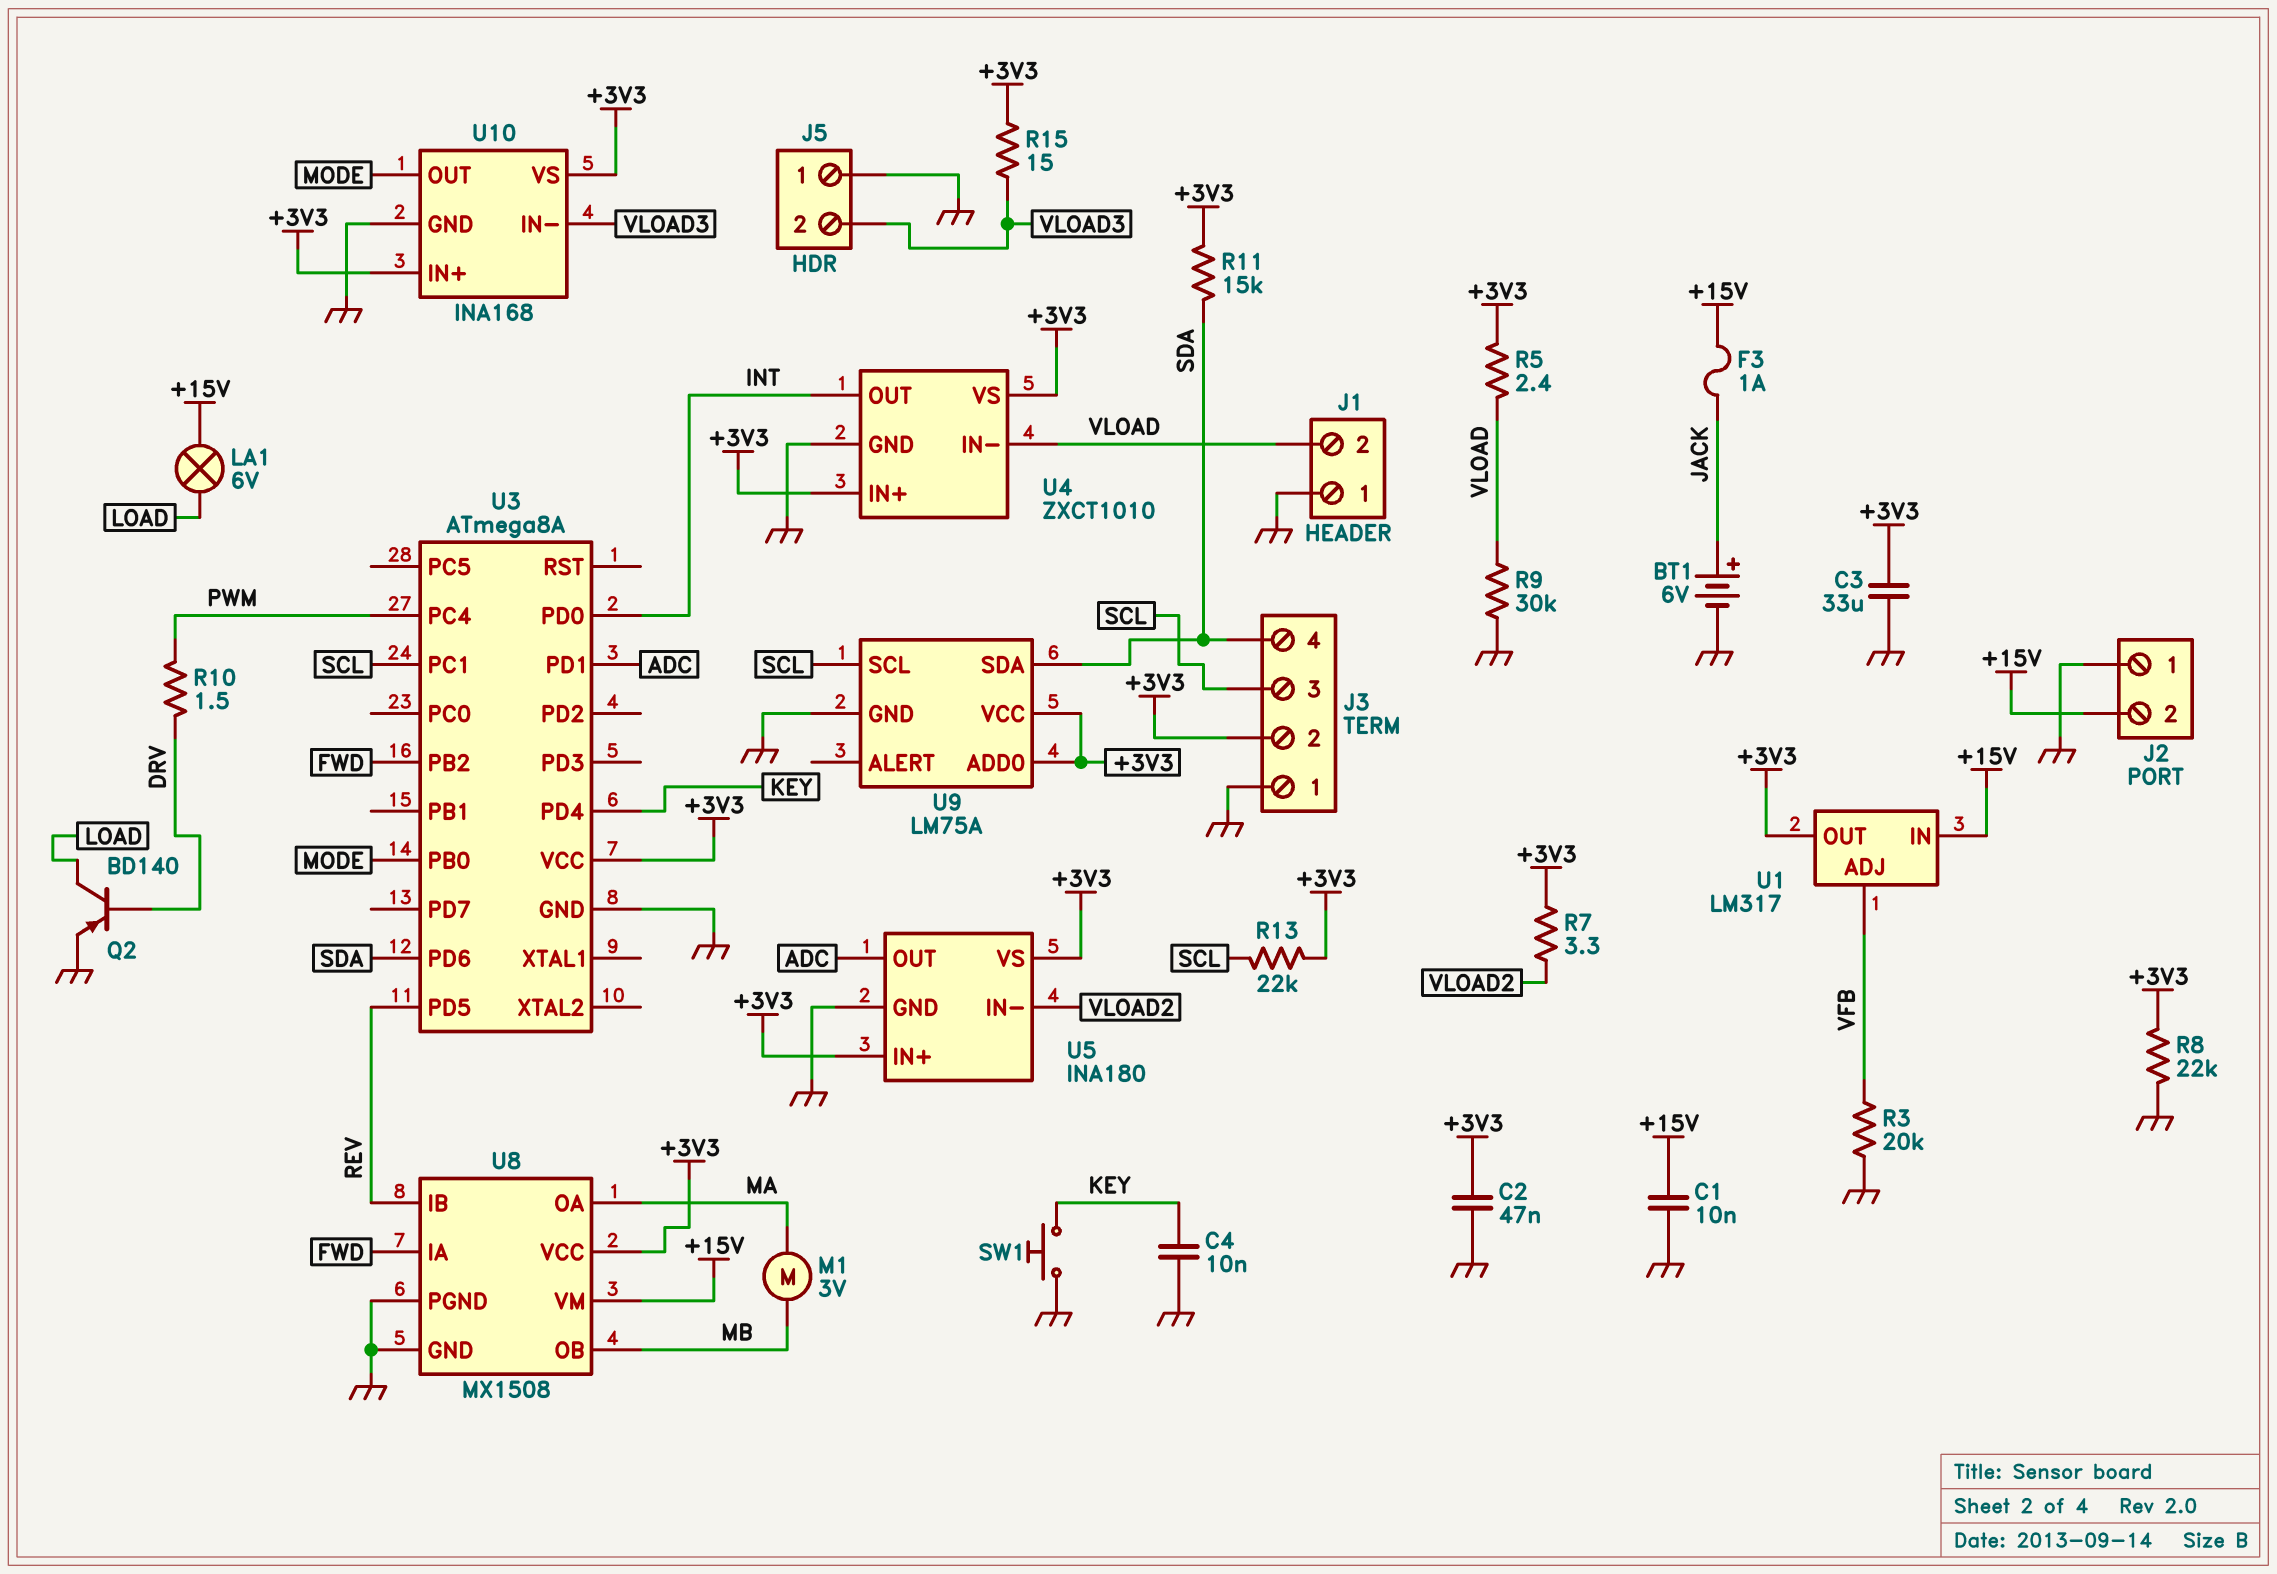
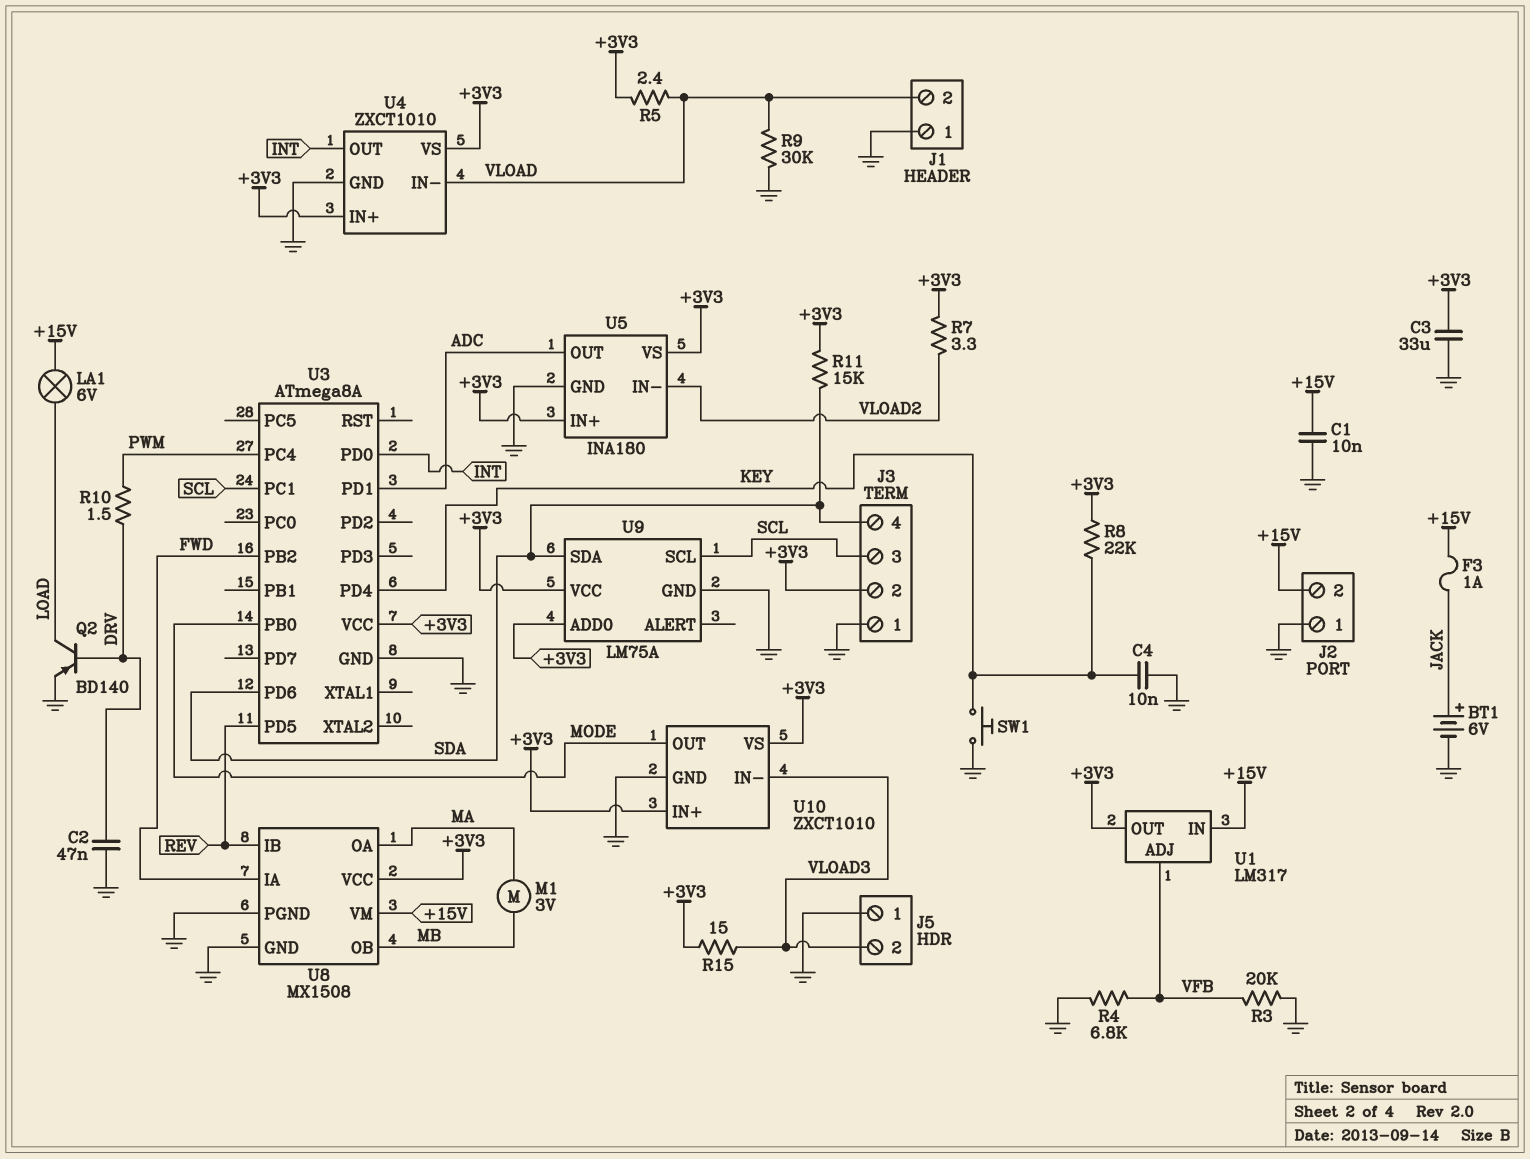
C2: 47nF (+3V3, GND) -> 47nF (DRV, GND)
R4: none -> 6.8k (GND, VFB)
R8: 22k (+3V3, GND) -> 22k (+3V3, KEY)
R13: 22k (+3V3, SCL) -> none
U10: INA168 -> ZXCT1010

